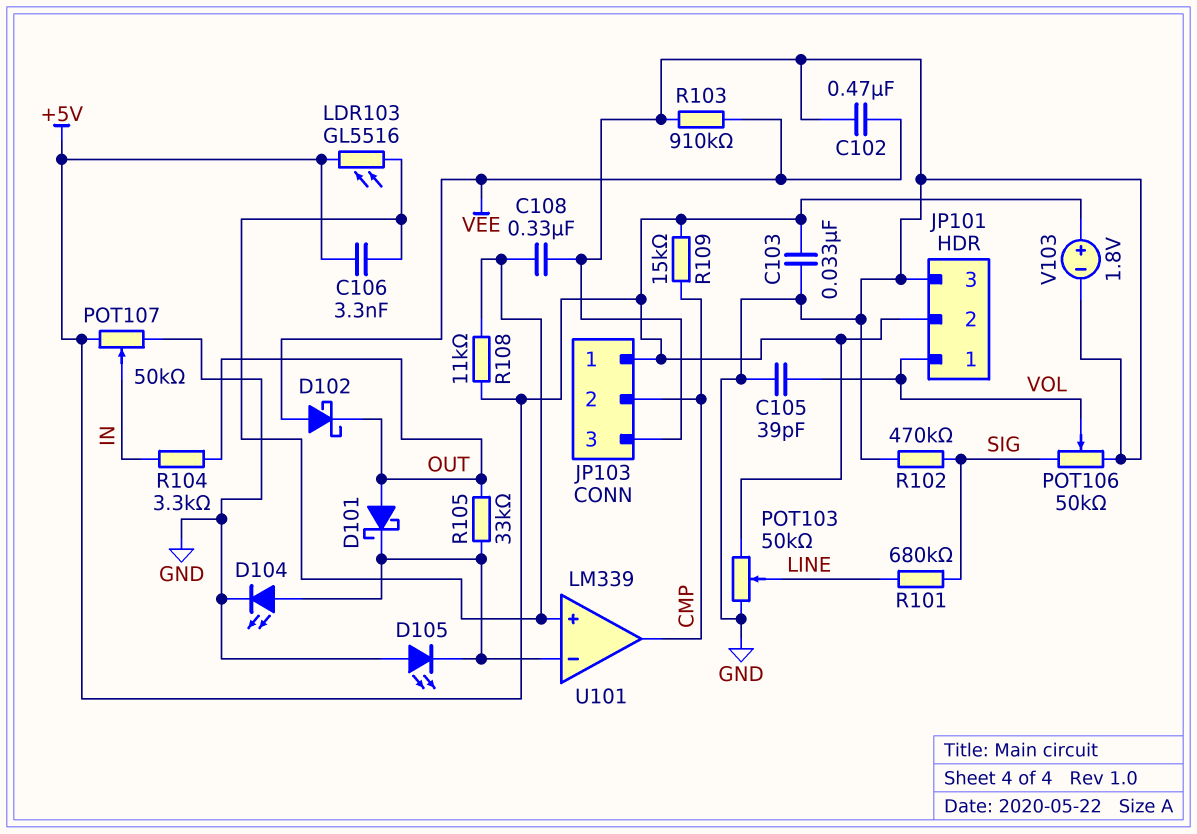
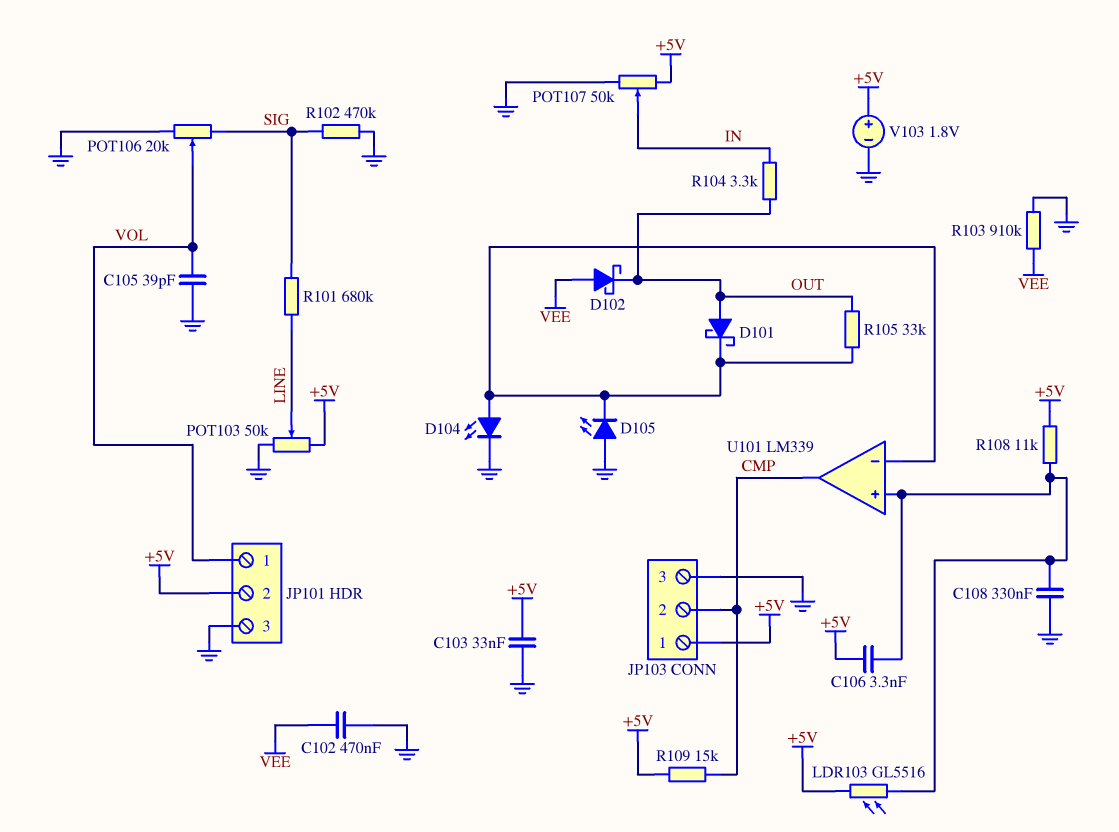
POT106: 50k (GND, SIG, wiper VOL) -> 20k (GND, SIG, wiper VOL)

